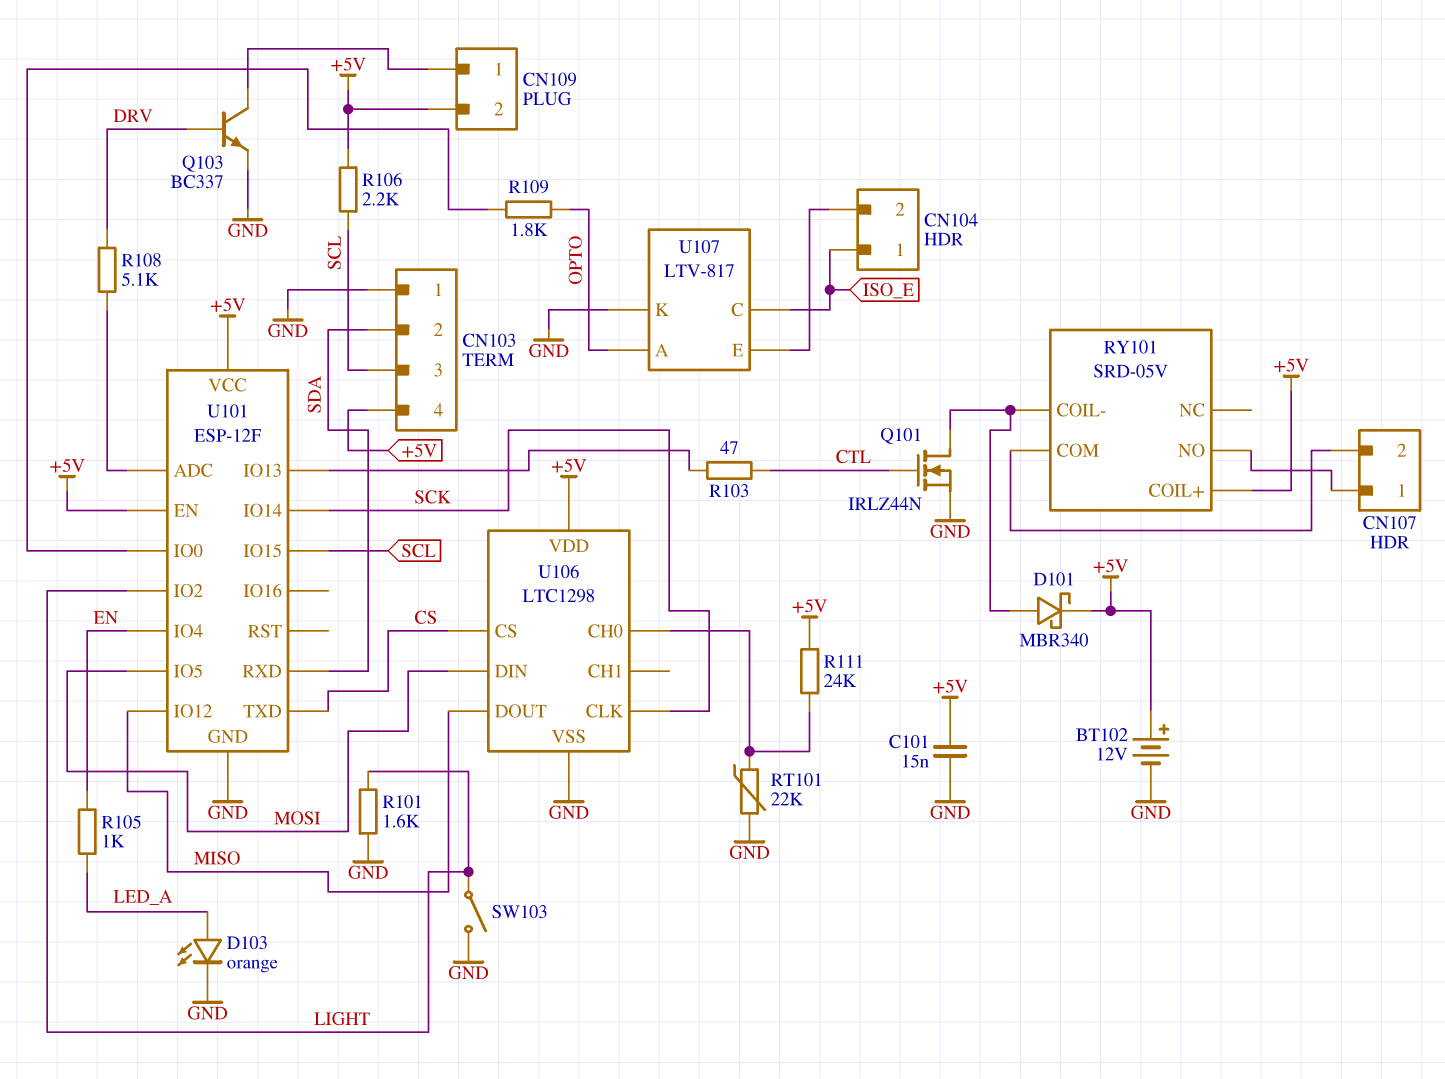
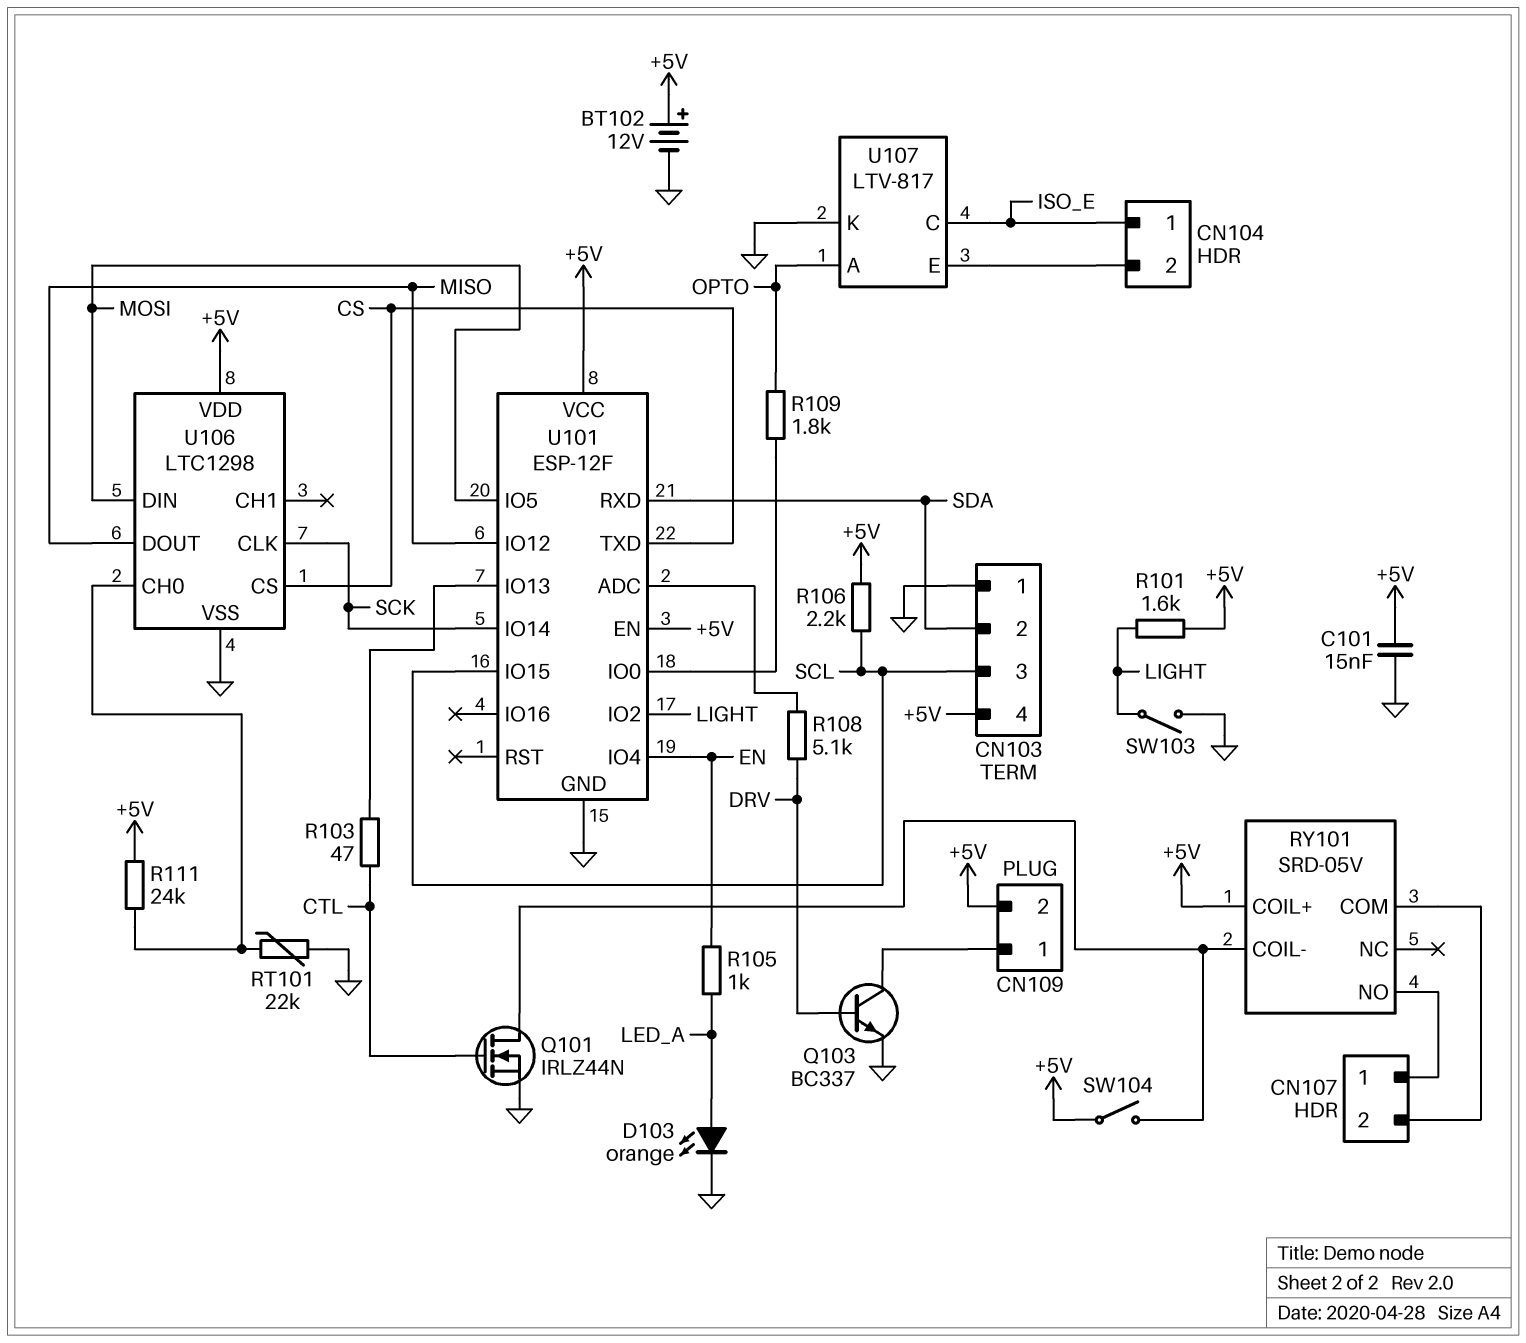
D101: schottky MBR340 (A RY101/COIL-, K +5V) -> none
R101: 1.6k (GND, LIGHT) -> 1.6k (+5V, LIGHT)
SW104: none -> switch (+5V, RY101/COIL-)

